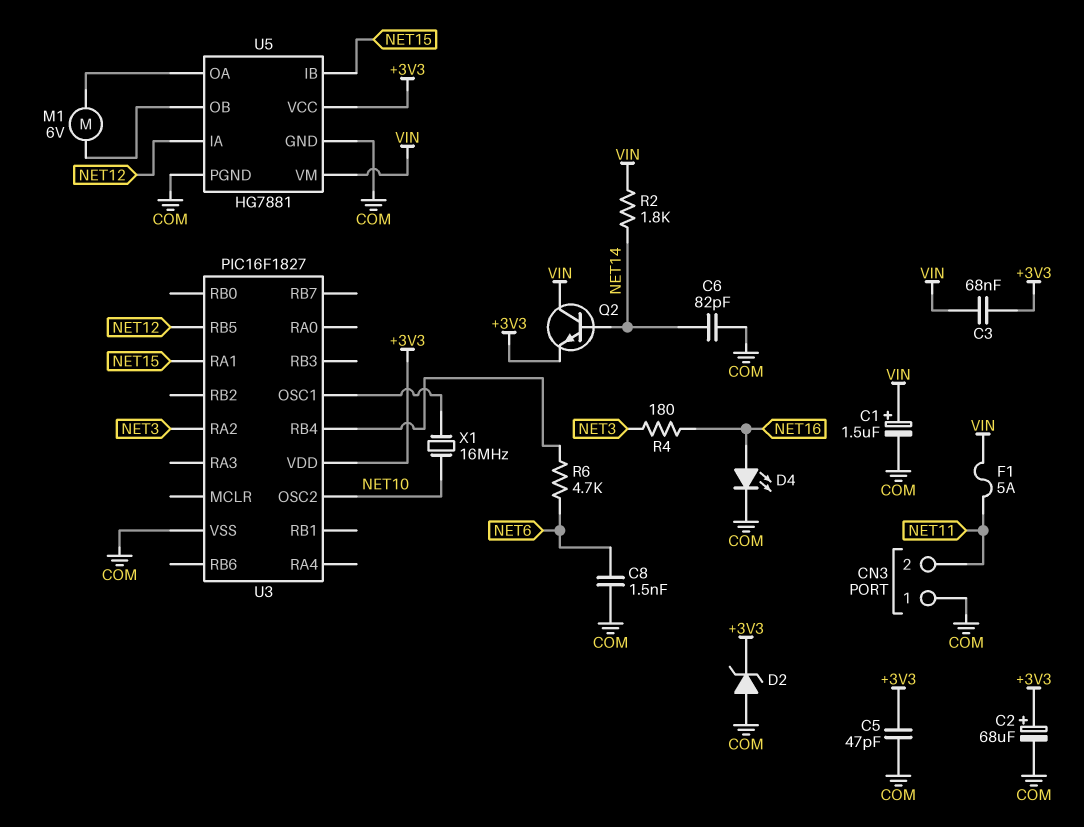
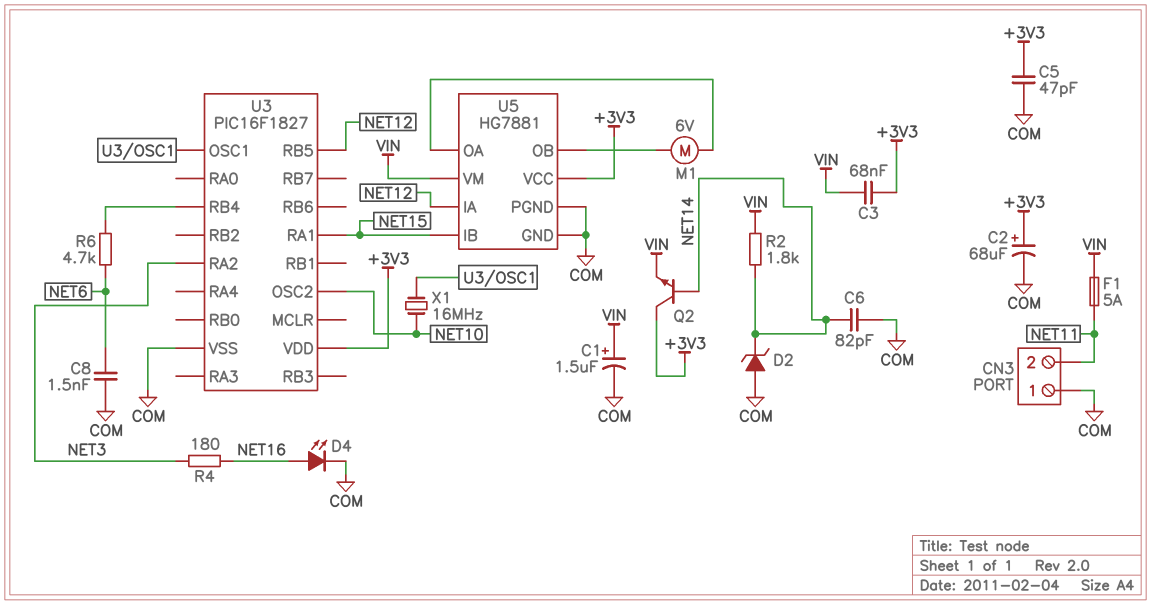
D2: zener (A COM, K +3V3) -> zener (A COM, K NET14)
Q2: NPN (B NET14, C VIN, E +3V3) -> NPN (B NET14, C +3V3, E VIN)

